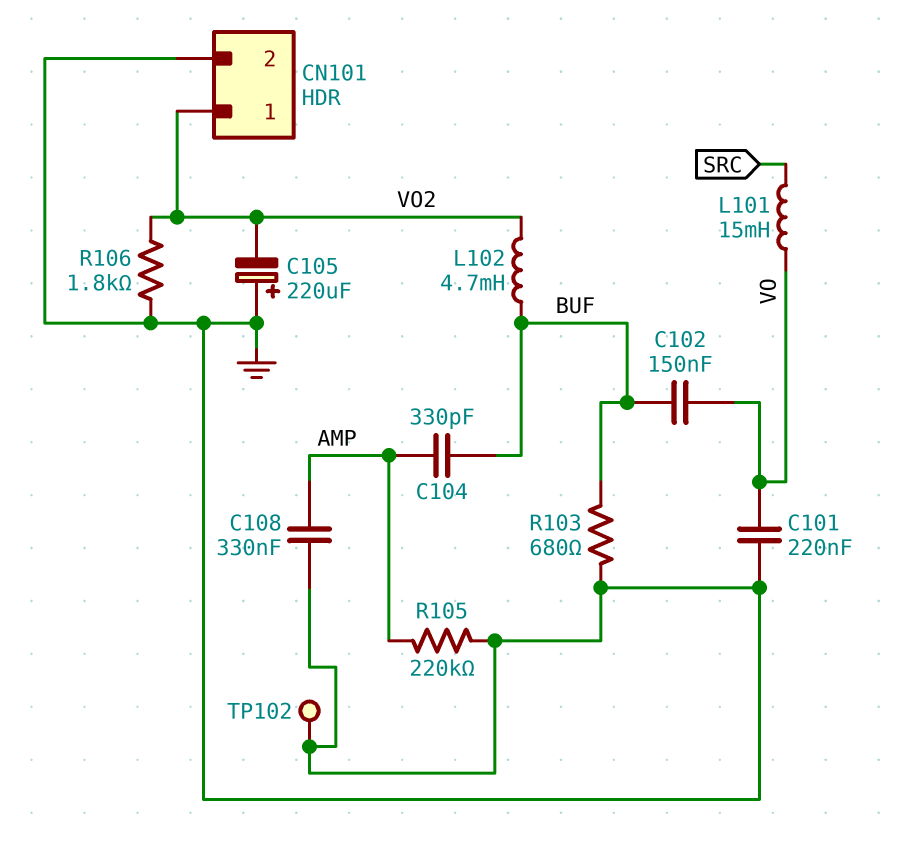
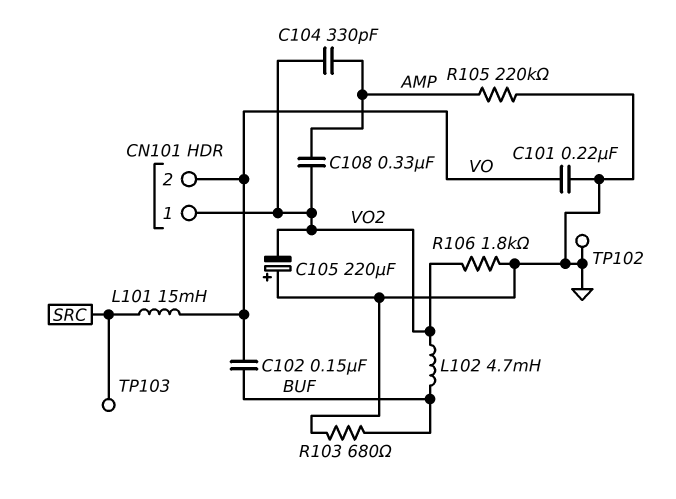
C104: 330pF (AMP, BUF) -> 330pF (AMP, VO2)
C108: 330nF (AMP, GND) -> 330nF (AMP, VO2)
CN101 pin 2: GND -> VO
TP103: none -> test point (SRC)

